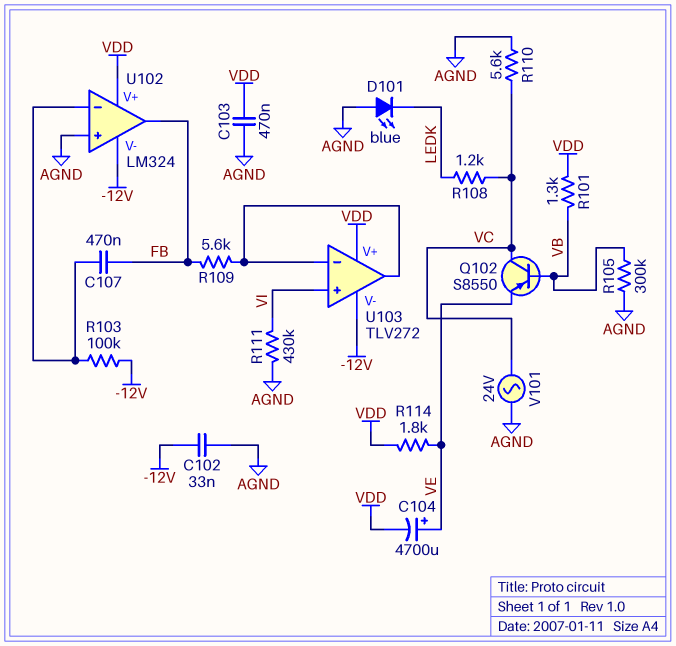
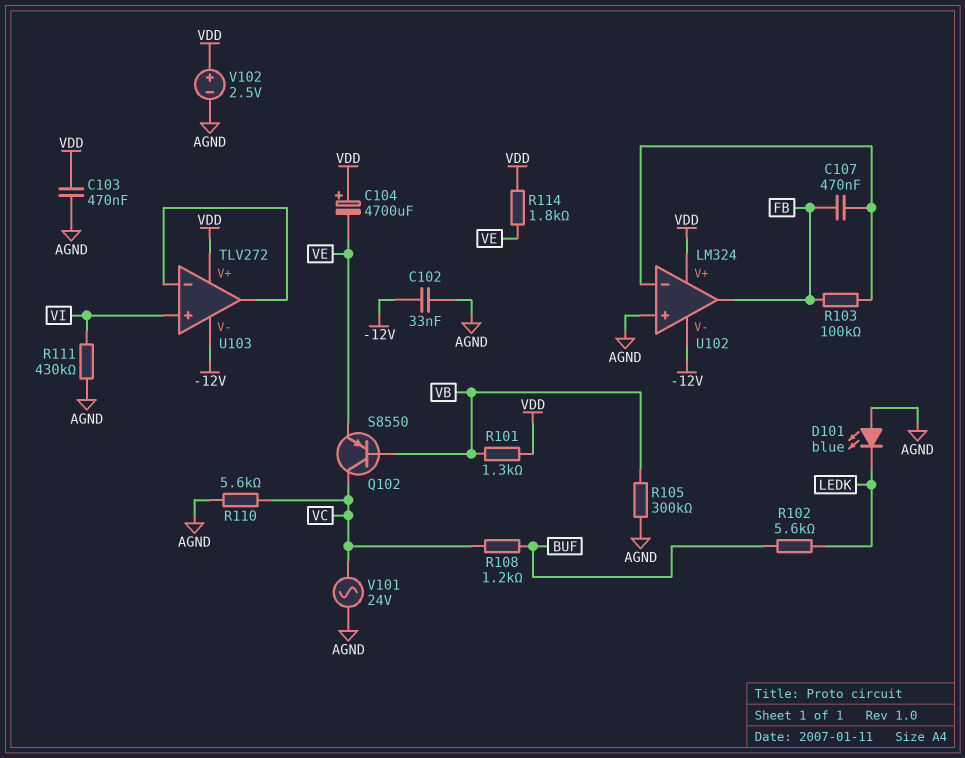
C104: 4700uF (plus VE, minus VDD) -> 4700uF (plus VDD, minus VE)
R102: none -> 5.6k (BUF, LEDK)
R103: 100k (-12V, U102/in-) -> 100k (FB, U102/in-)
R108: 1.2k (LEDK, VC) -> 1.2k (BUF, VC)
R109: 5.6k (FB, U103/in-) -> none
V102: none -> 2.5V (plus VDD, minus AGND)

